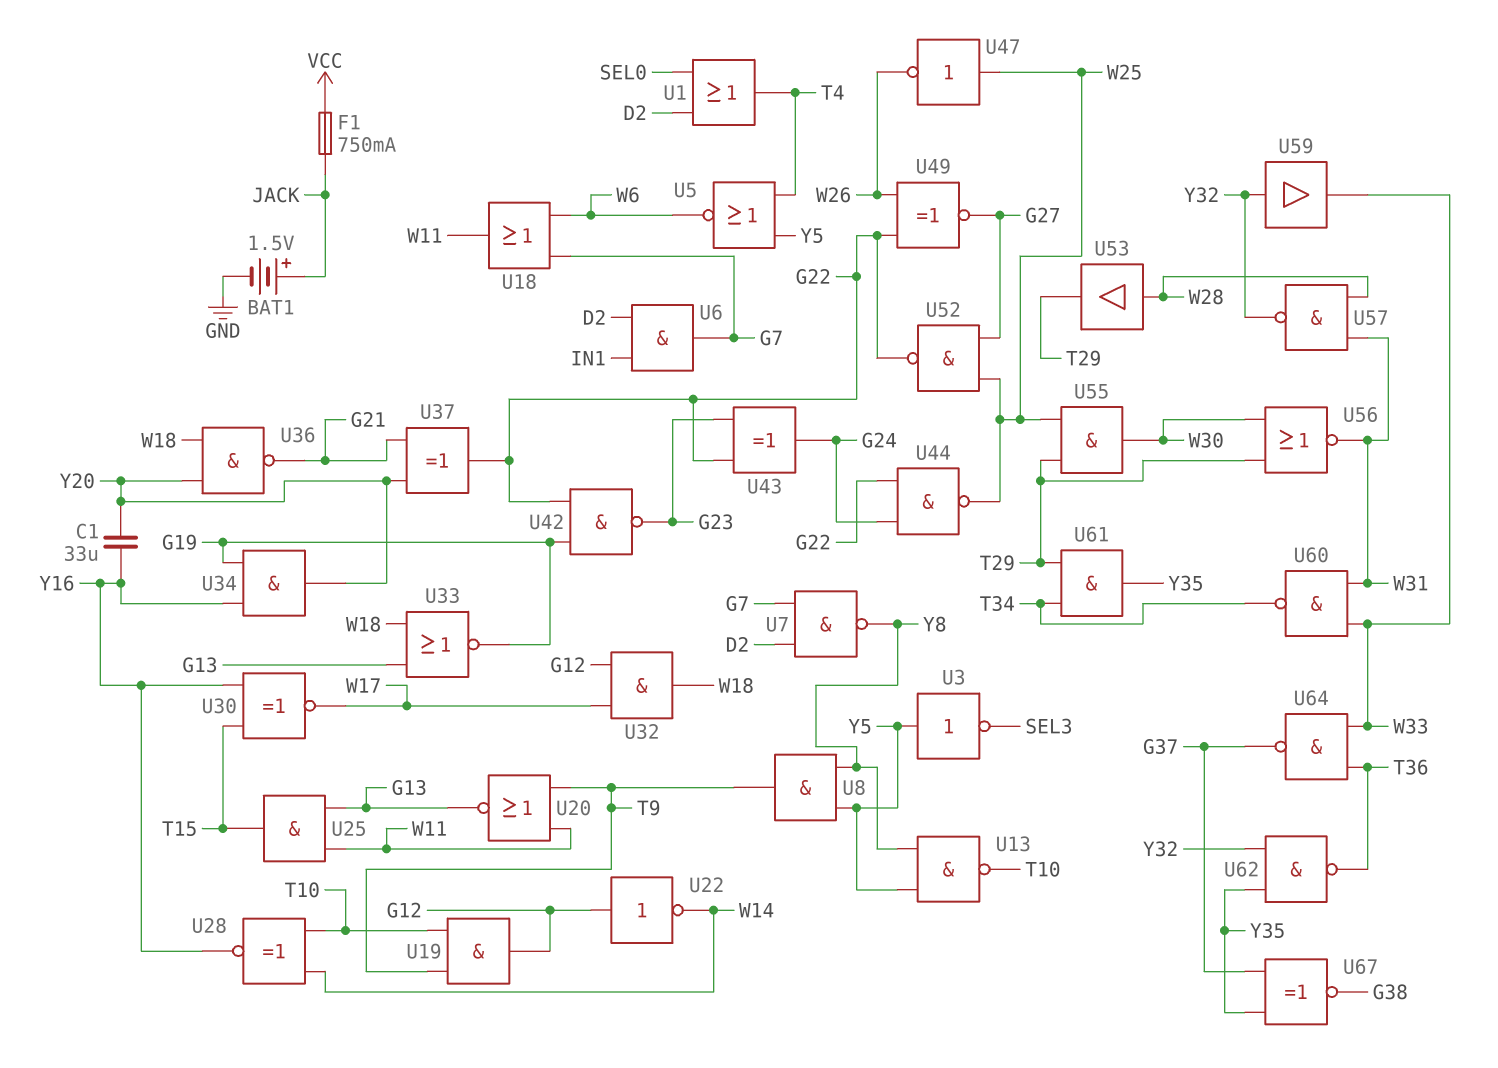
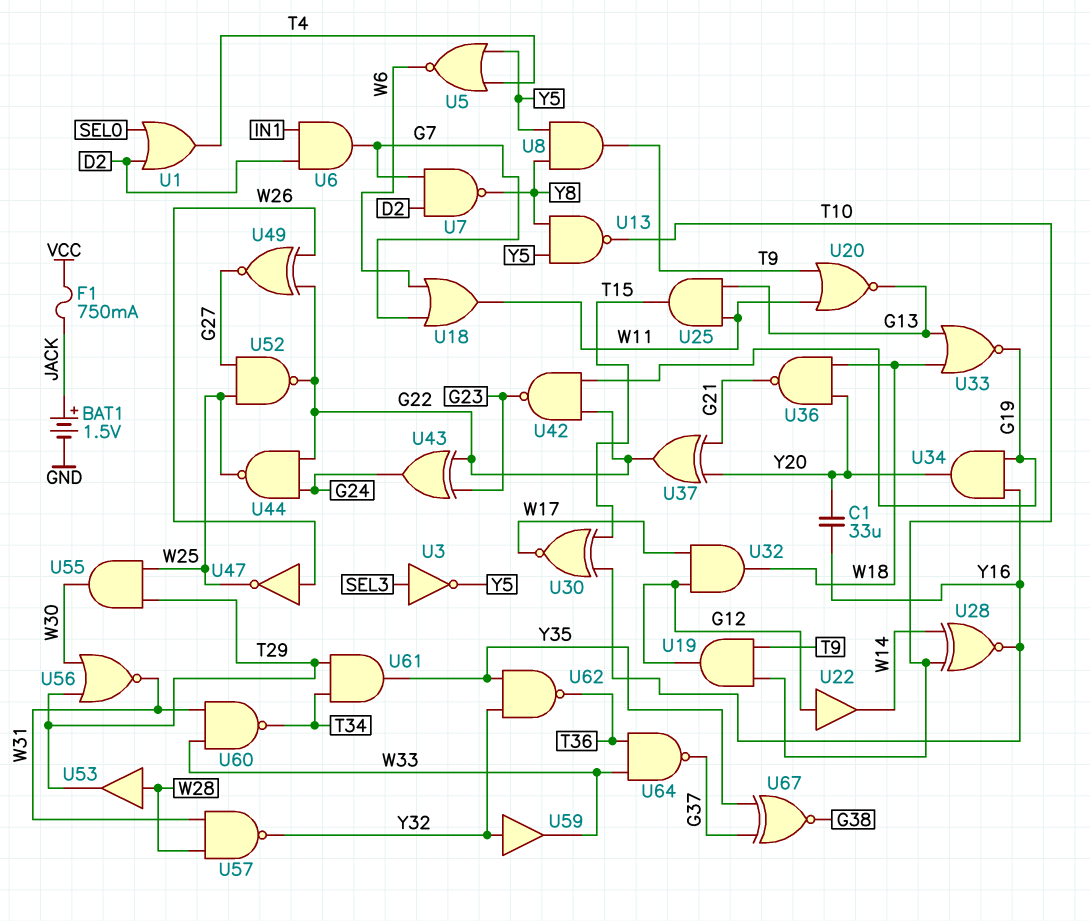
U3: NOT (in Y5, out SEL3) -> NOT (in SEL3, out Y5)
U22: NOT (in G12, out W14) -> buffer (in G12, out W14)
U47: NOT (in W25, out W26) -> NOT (in W26, out W25)

